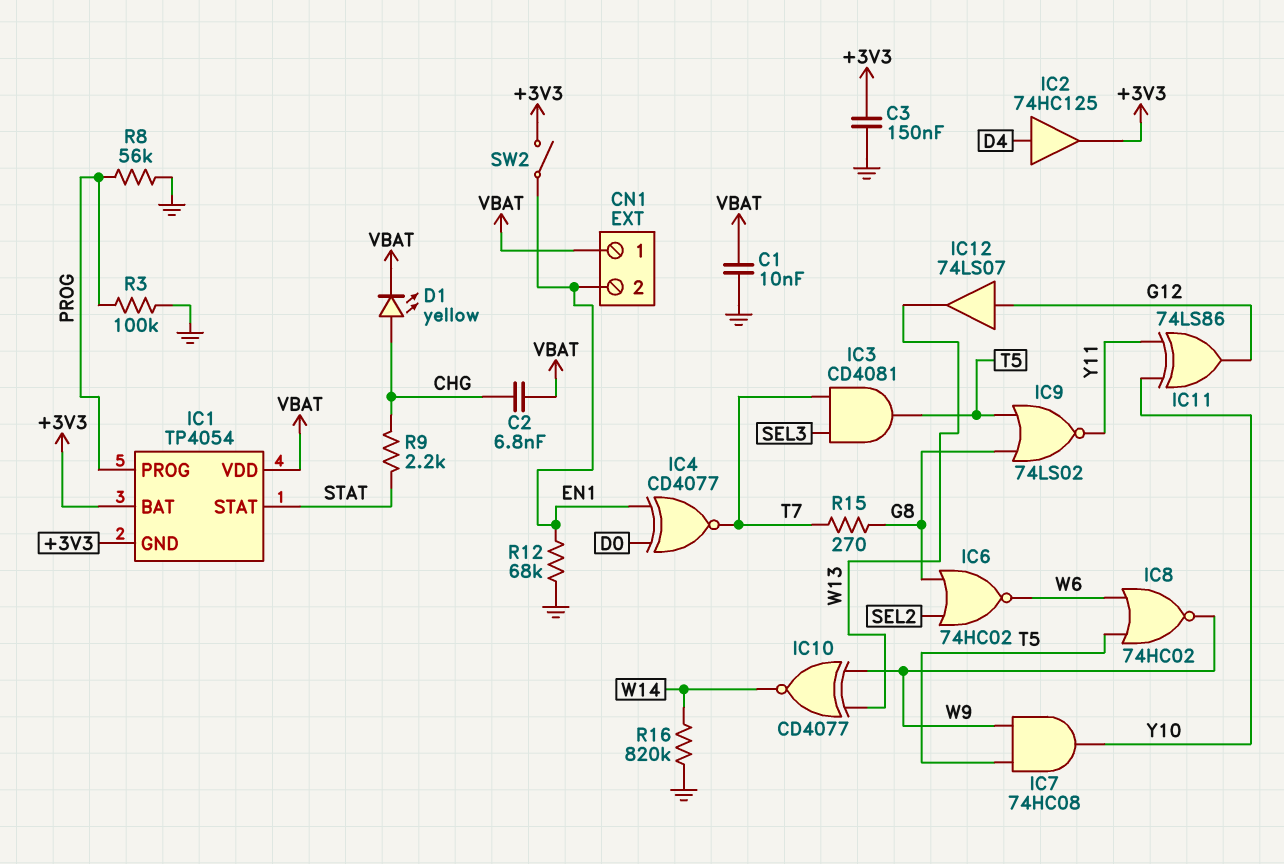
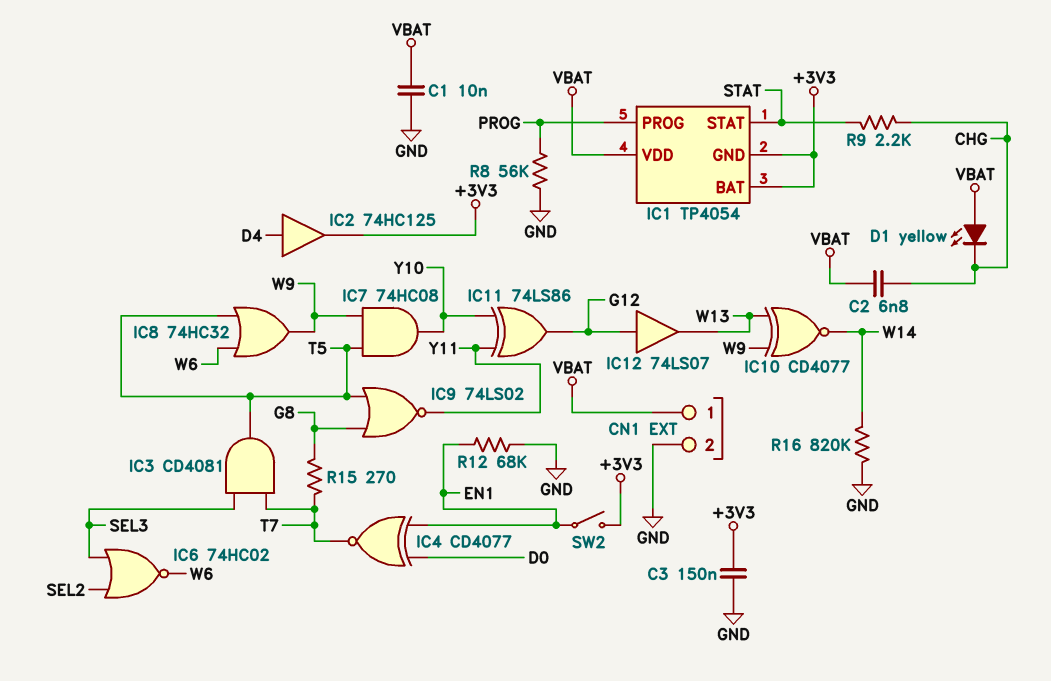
CN1 pin 2: EN1 -> GND
D1: LED yellow (A CHG, K VBAT) -> LED yellow (A VBAT, K CHG)
IC6: NOR 74HC02 (in G8, in SEL2, out W6) -> NOR 74HC02 (in SEL2, in SEL3, out W6)
IC8: NOR 74HC02 (in T5, in W6, out W9) -> OR 74HC32 (in T5, in W6, out W9)
R3: 100k (GND, PROG) -> none

